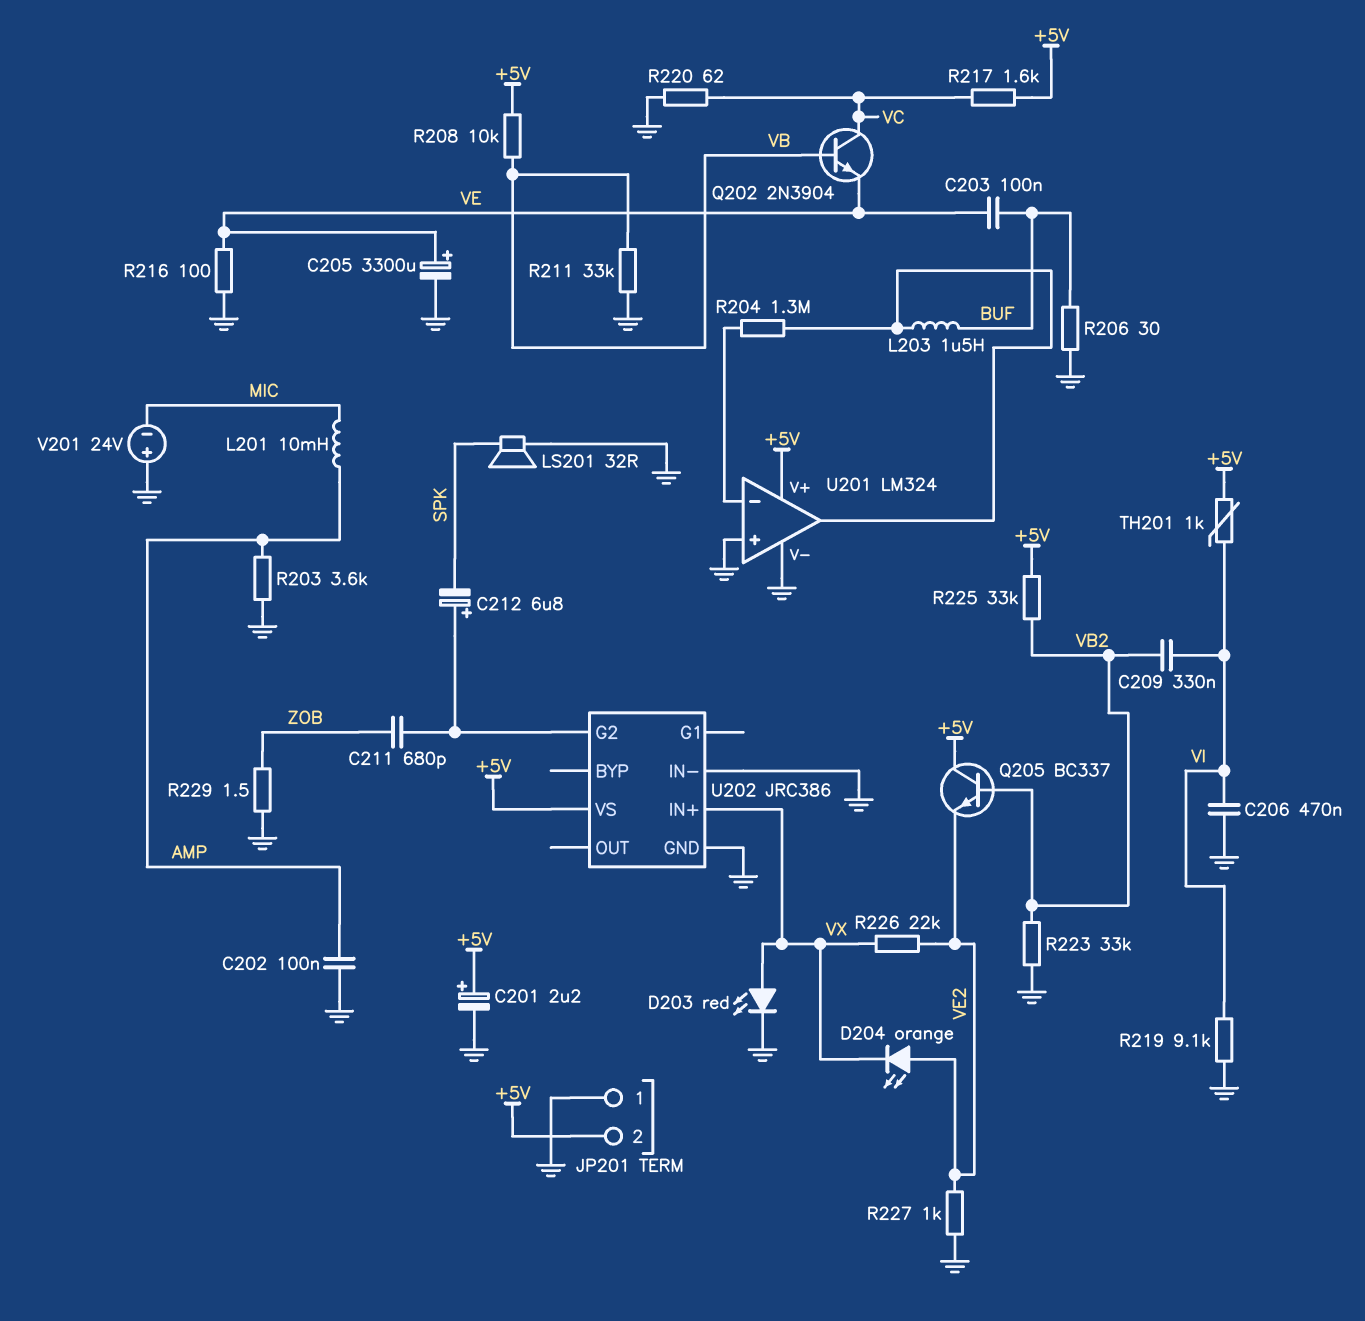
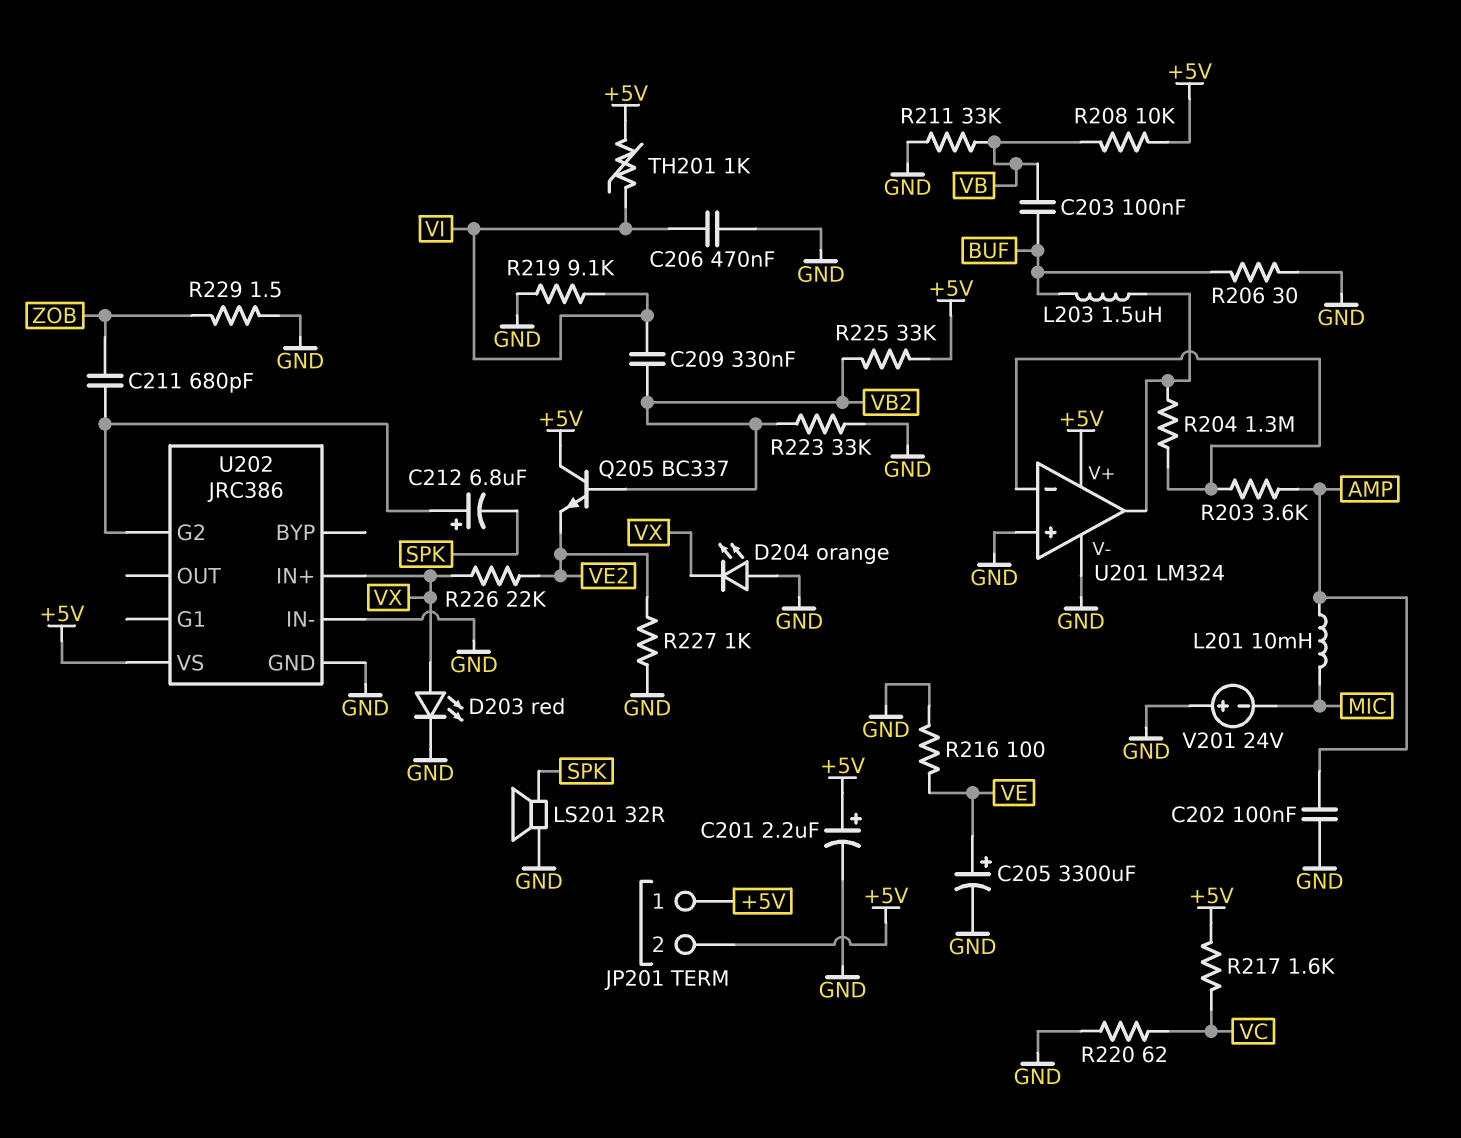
C203: 100nF (BUF, VE) -> 100nF (BUF, VB)
D204: LED orange (A VE2, K VX) -> LED orange (A GND, K VX)
JP201 pin 1: GND -> +5V
Q202: NPN 2N3904 (B VB, C VC, E VE) -> none
R203: 3.6k (AMP, GND) -> 3.6k (AMP, U201/in-)

